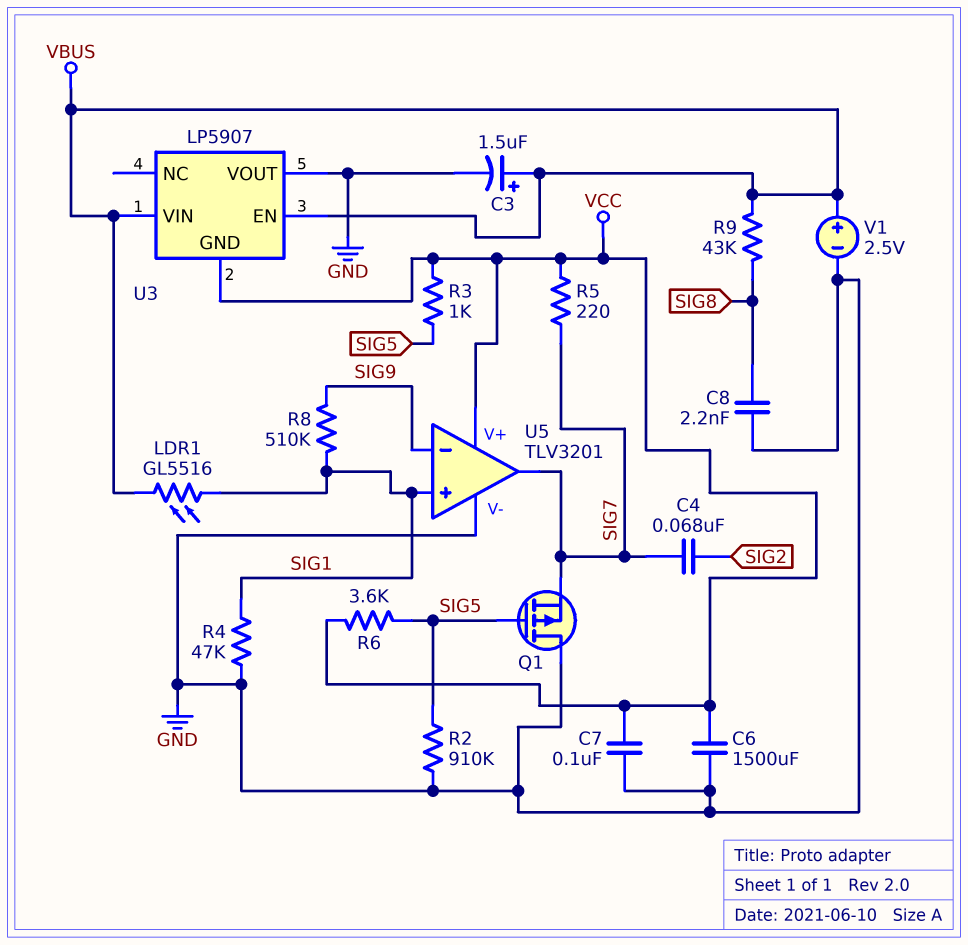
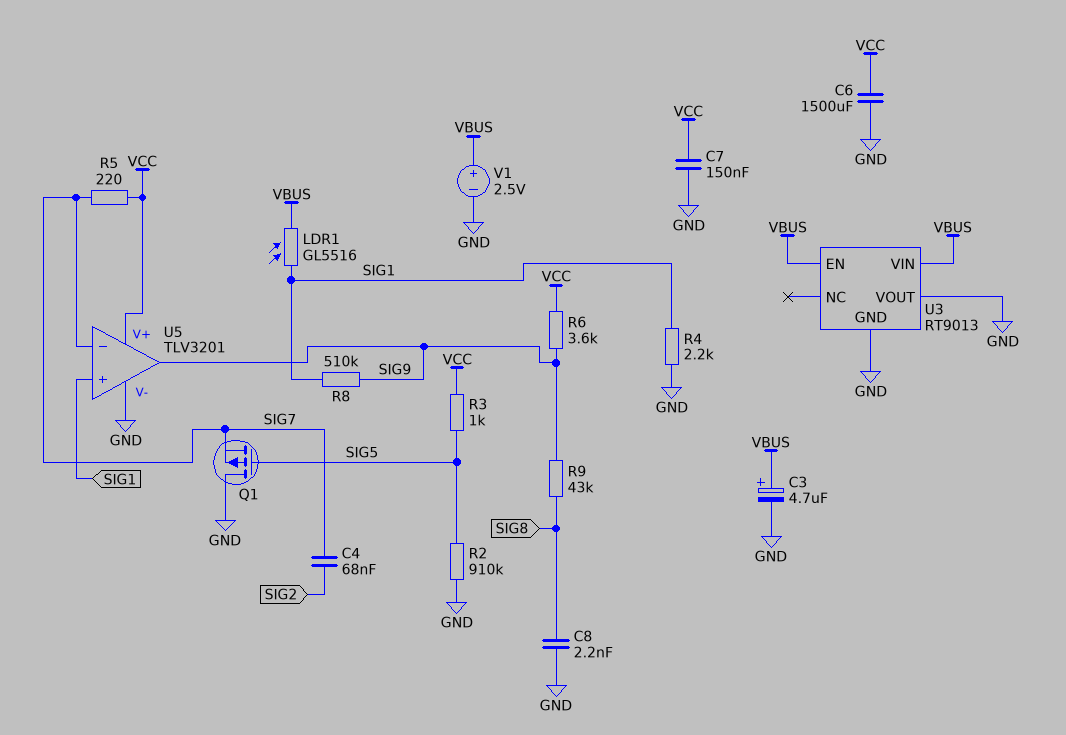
C3: 1.5uF (plus VBUS, minus GND) -> 4.7uF (plus VBUS, minus GND)
C7: 100nF (GND, VCC) -> 150nF (GND, VCC)
R4: 47k (GND, SIG1) -> 2.2k (GND, SIG1)
R6: 3.6k (SIG5, VCC) -> 3.6k (SIG9, VCC)
R9: 43k (SIG8, VBUS) -> 43k (SIG8, SIG9)
U3: LP5907 -> RT9013
U3 pin GND: VCC -> GND
U5 pin in-: SIG9 -> SIG7
U5 pin out: SIG7 -> SIG9

